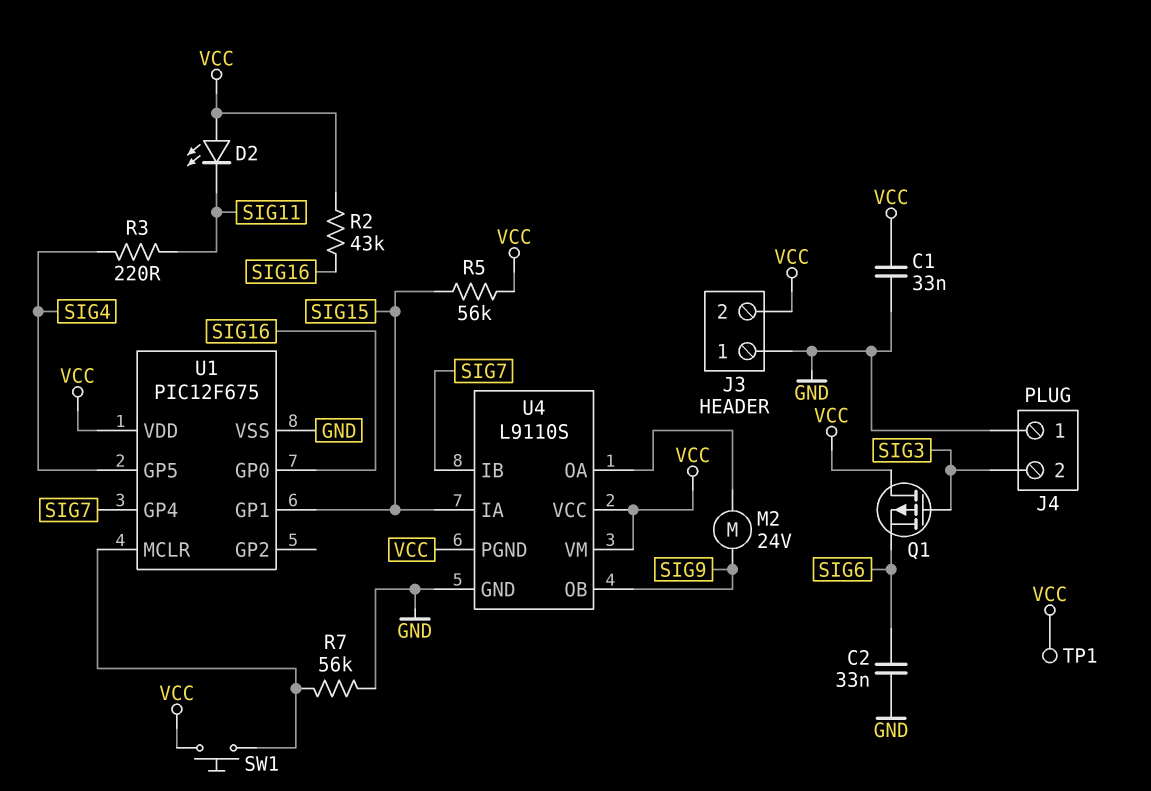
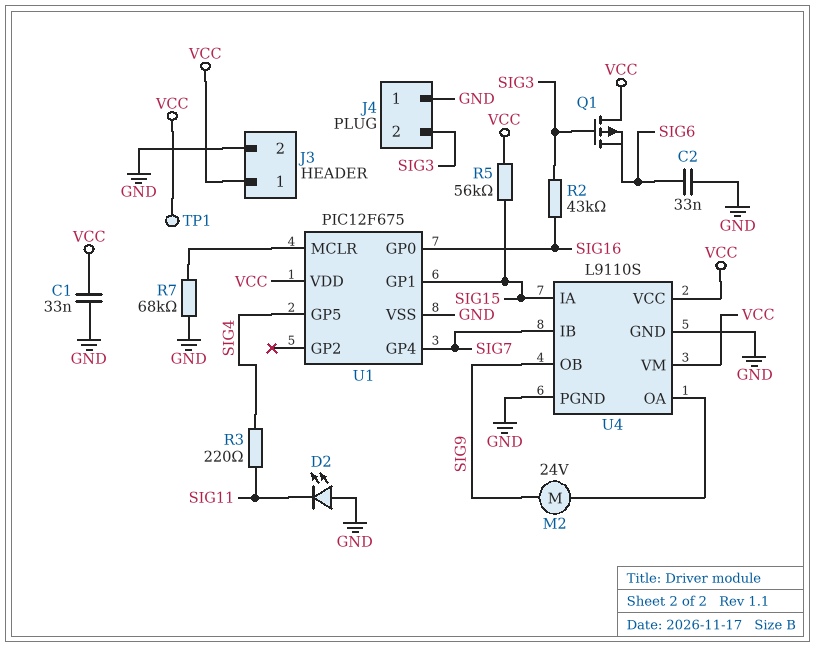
D2: LED (A VCC, K SIG11) -> LED (A GND, K SIG11)
J3 pin 1: GND -> VCC
J3 pin 2: VCC -> GND
R2: 43k (SIG16, VCC) -> 43k (SIG3, SIG16)
R7: 56k (GND, U1/MCLR) -> 68k (GND, U1/MCLR)
SW1: button (U1/MCLR, VCC) -> none
U4 pin PGND: VCC -> GND

